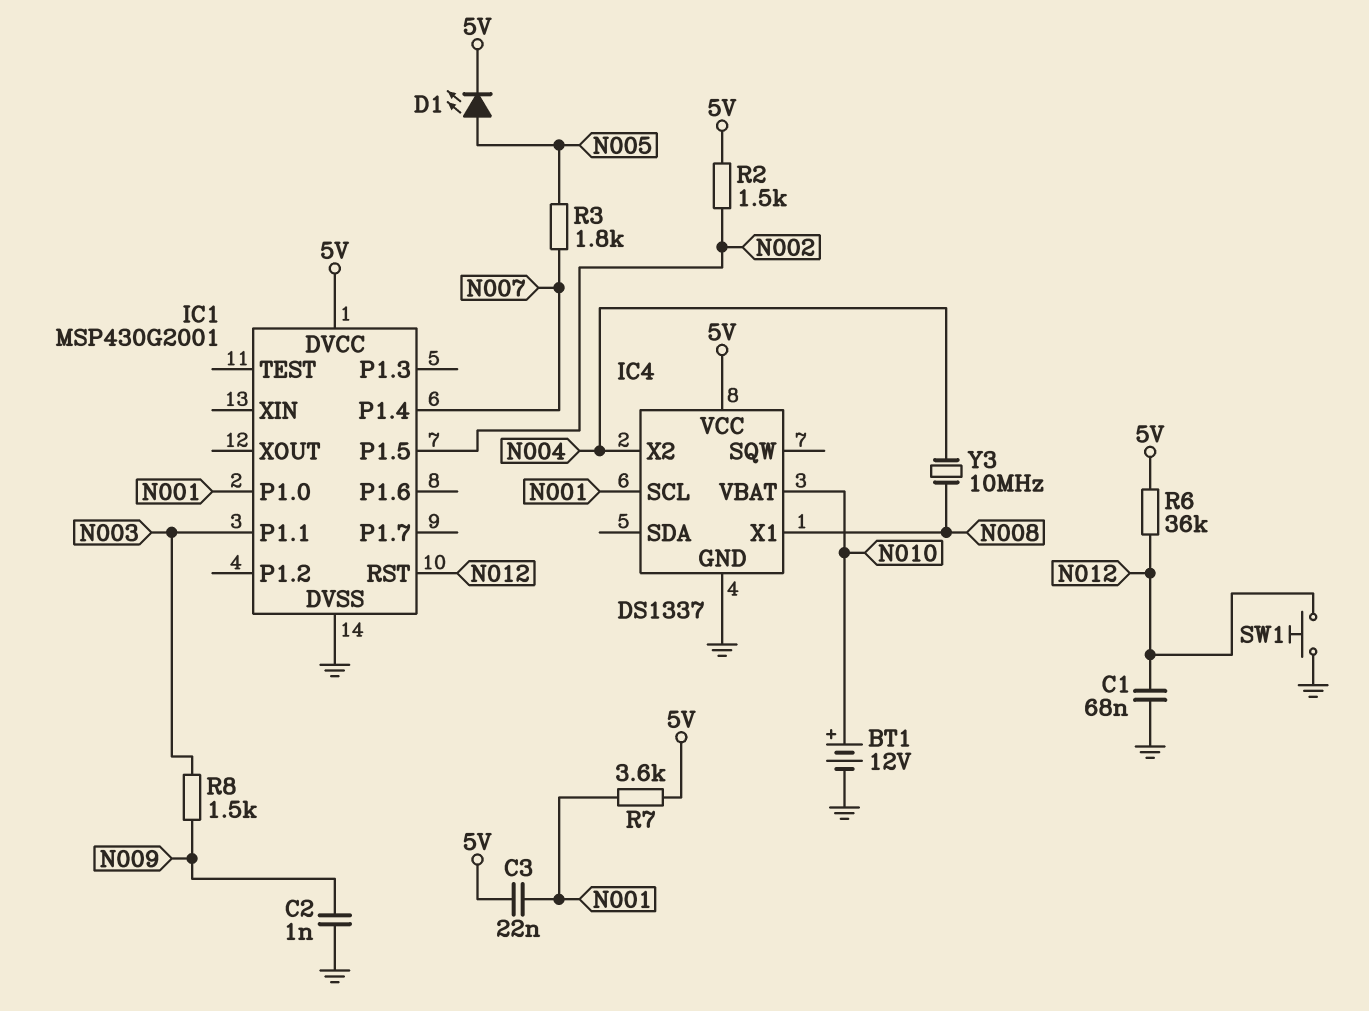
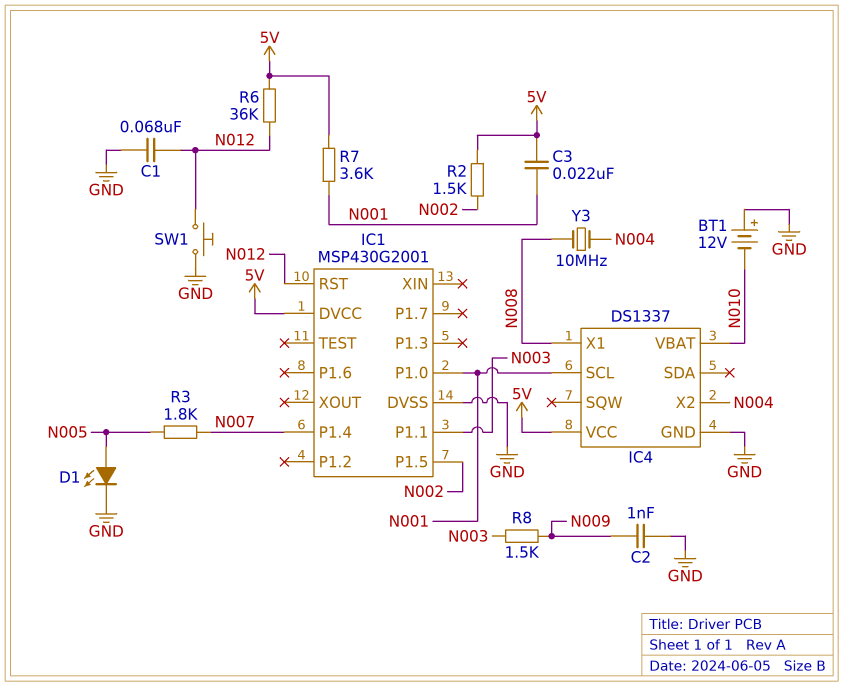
BT1: 12V (plus N010, minus GND) -> 12V (plus GND, minus N010)
D1: LED (A N005, K 5V) -> LED (A N005, K GND)

